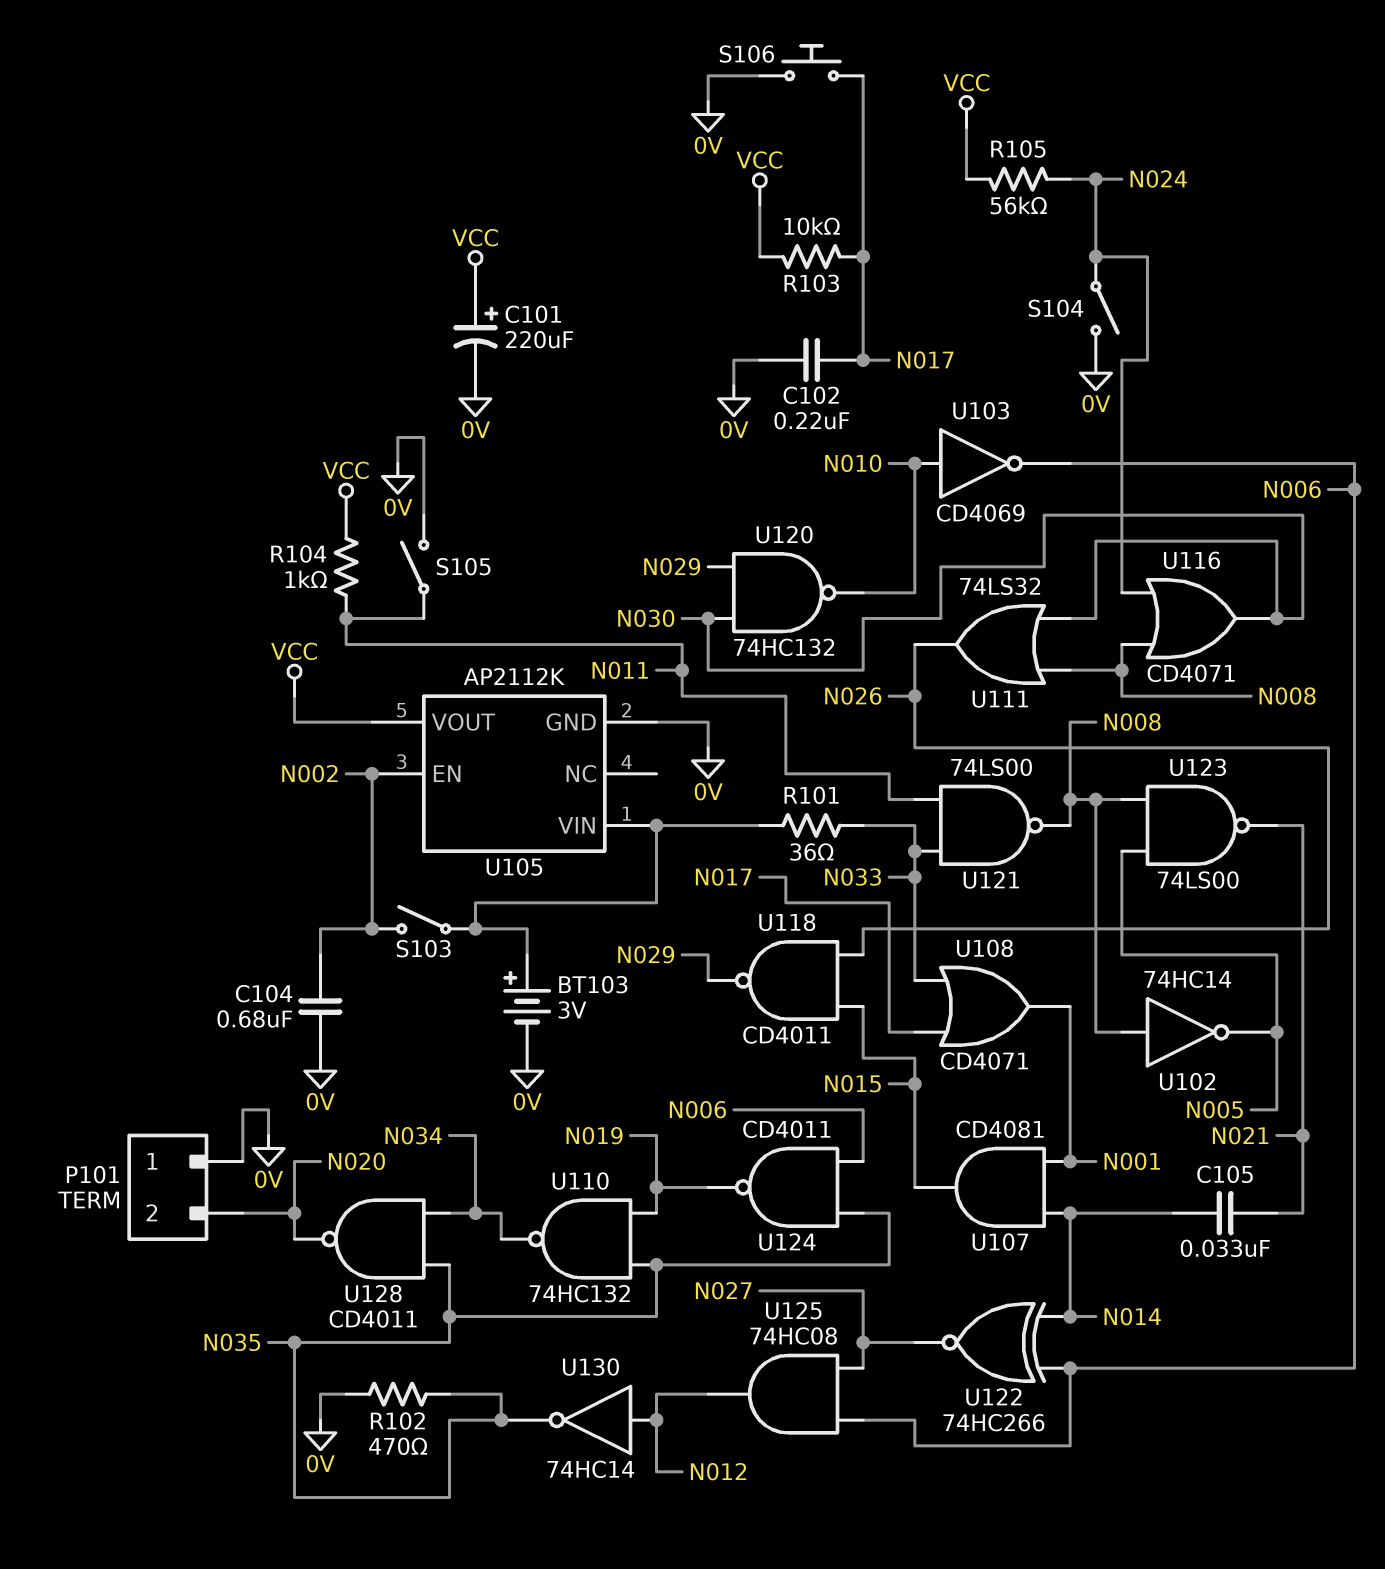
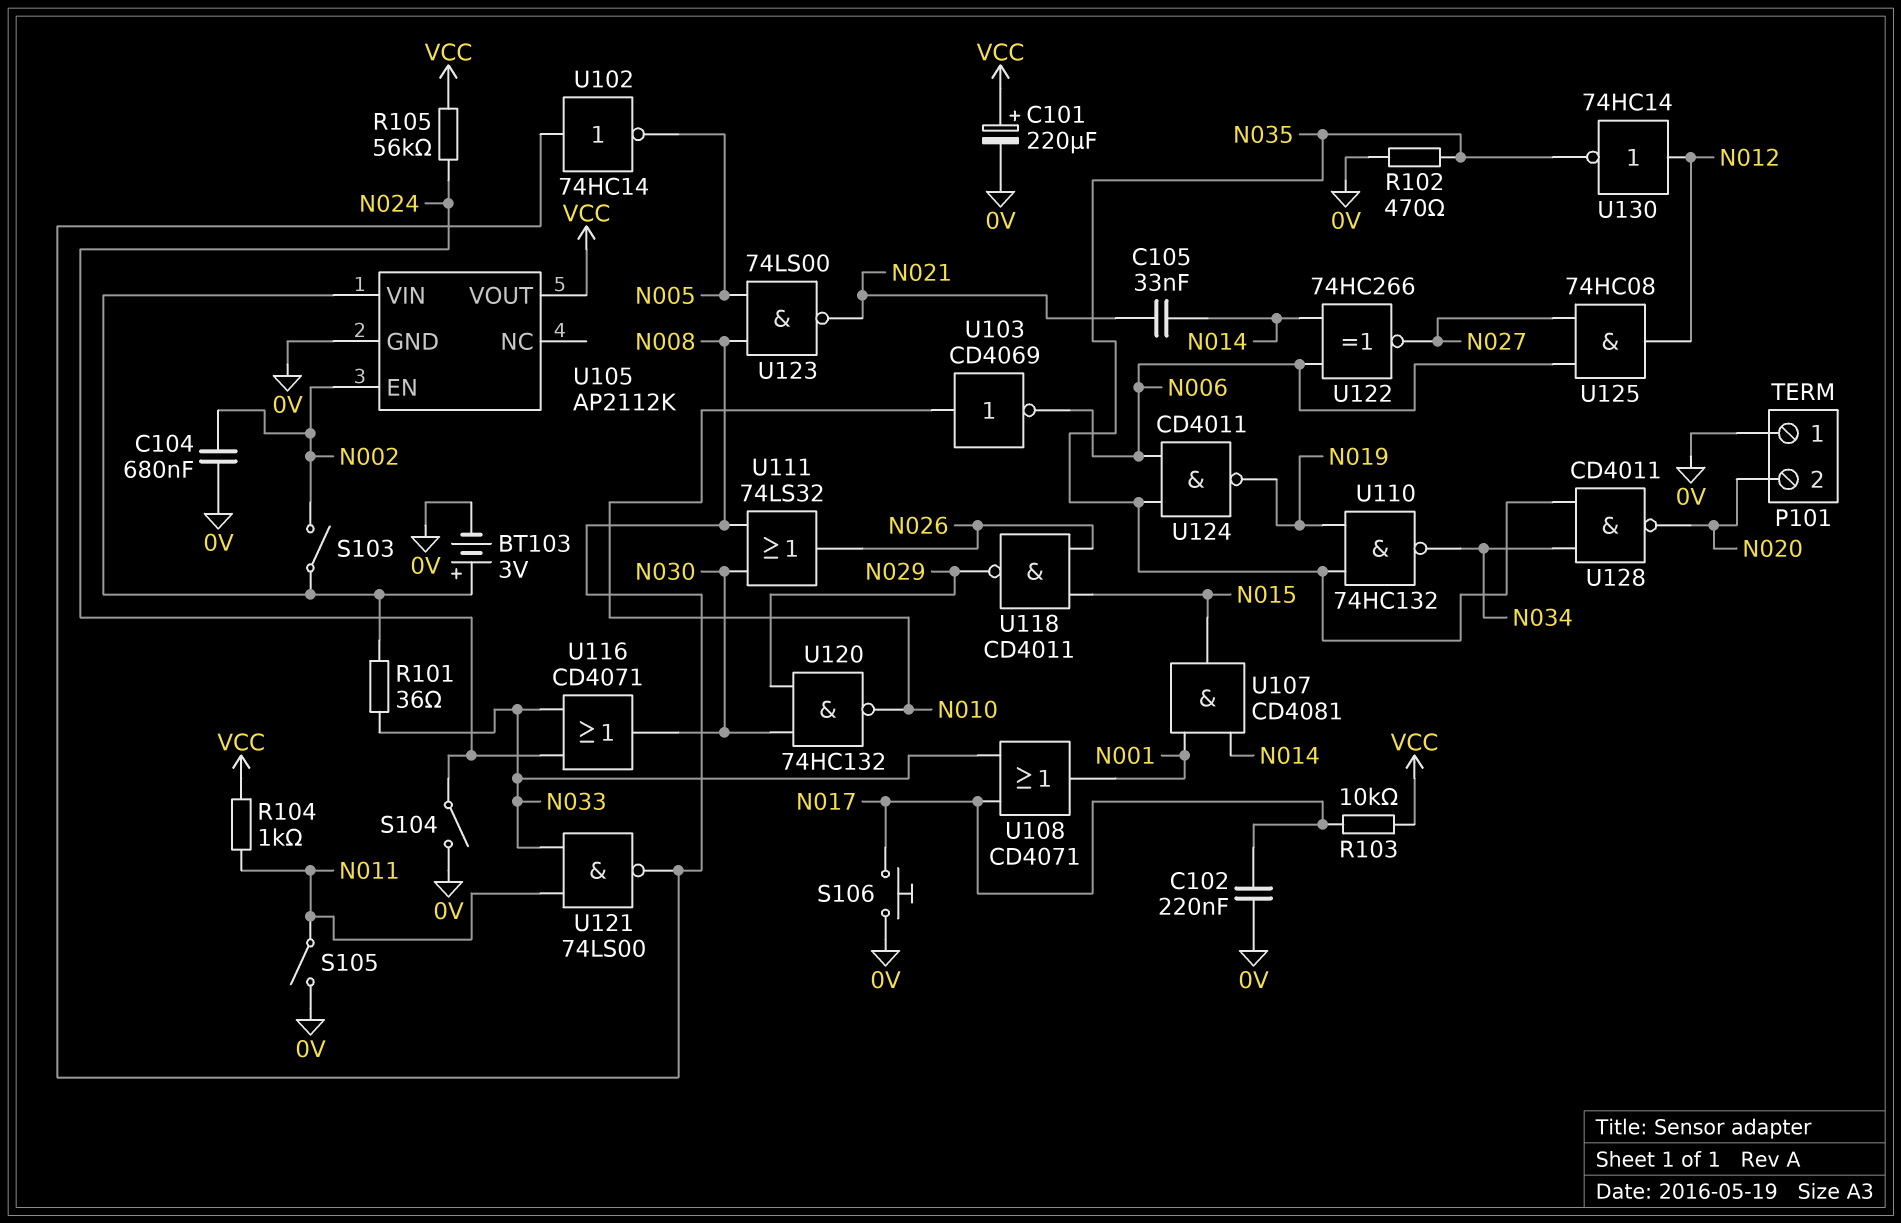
U116: OR CD4071 (in N008, in N024, out N030) -> OR CD4071 (in N024, in N033, out N030)

